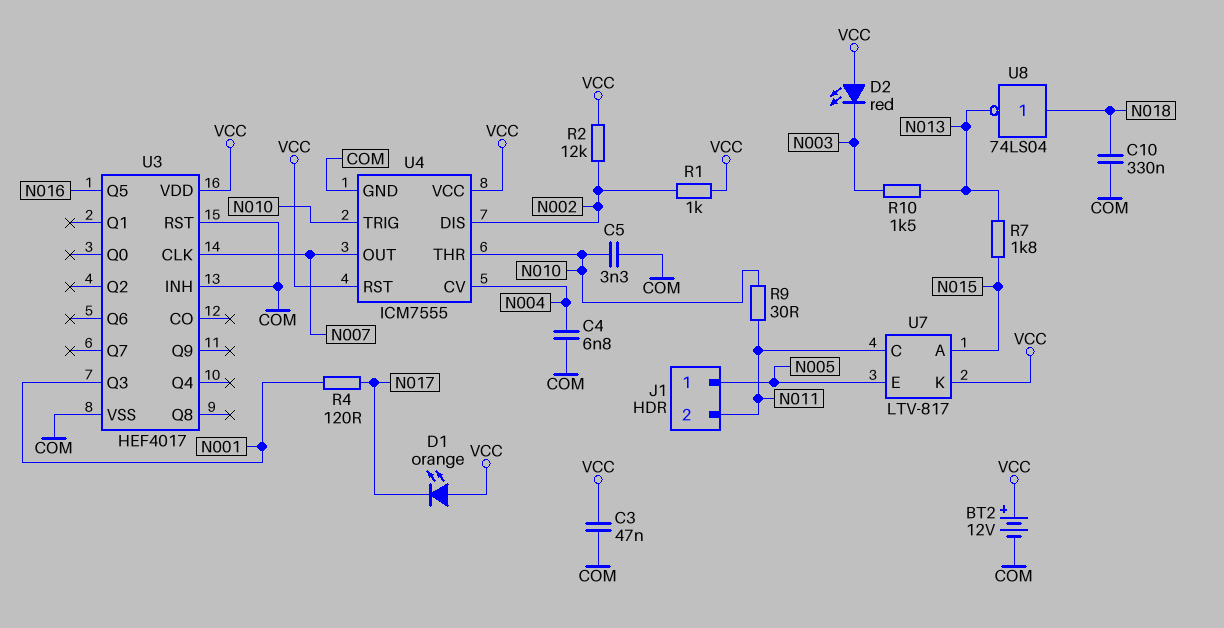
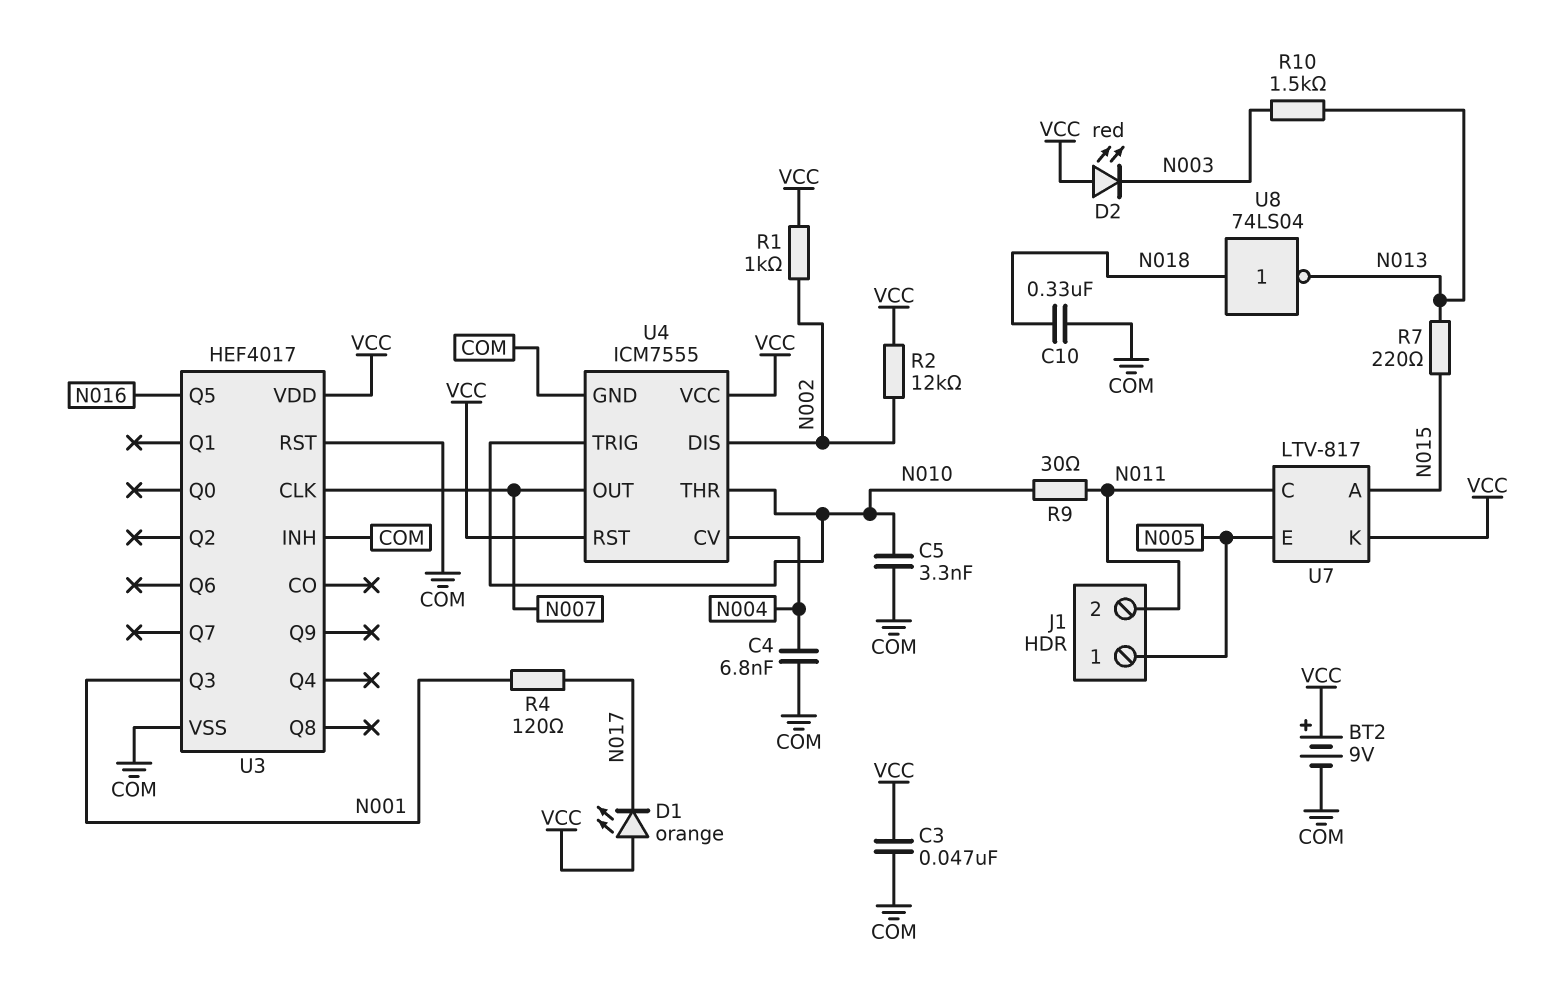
BT2: 12V (plus VCC, minus COM) -> 9V (plus VCC, minus COM)
R7: 1.8k (N013, N015) -> 220 (N013, N015)

